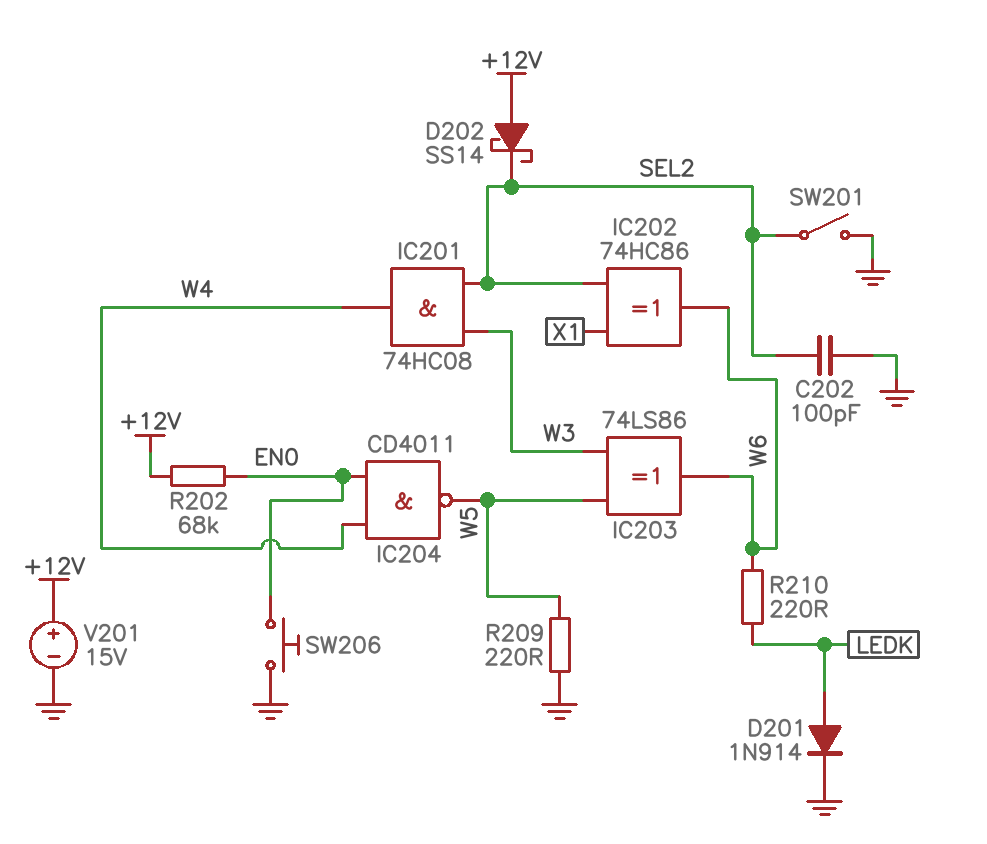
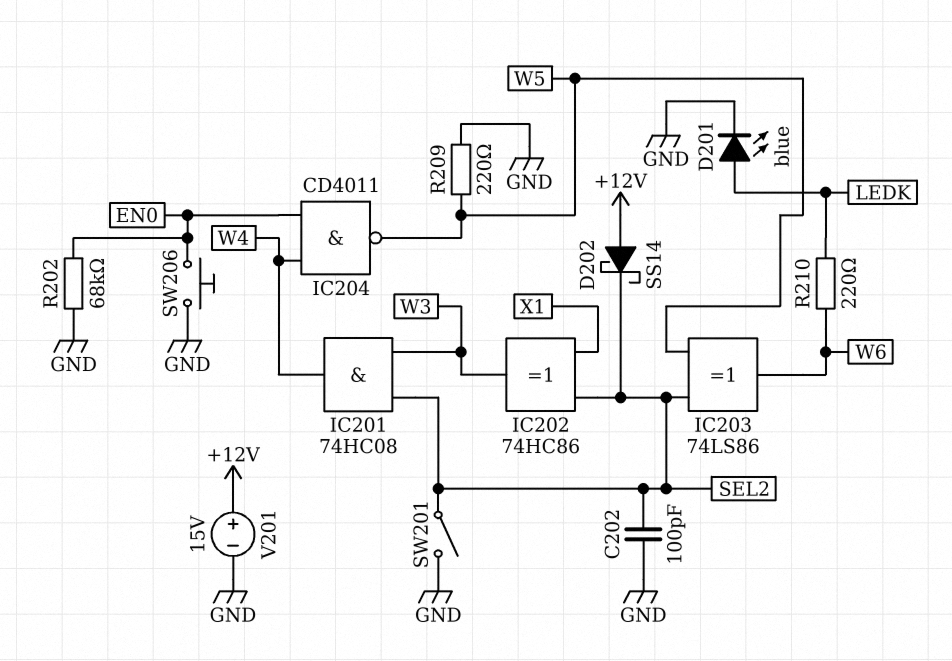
D201: diode 1N914 (A LEDK, K GND) -> LED blue (A LEDK, K GND)
IC202: XOR 74HC86 (in SEL2, in X1, out W6) -> XOR 74HC86 (in SEL2, in X1, out W3)
IC203: XOR 74LS86 (in W3, in W5, out W6) -> XOR 74LS86 (in SEL2, in W5, out W6)
R202: 68k (+12V, EN0) -> 68k (EN0, GND)

